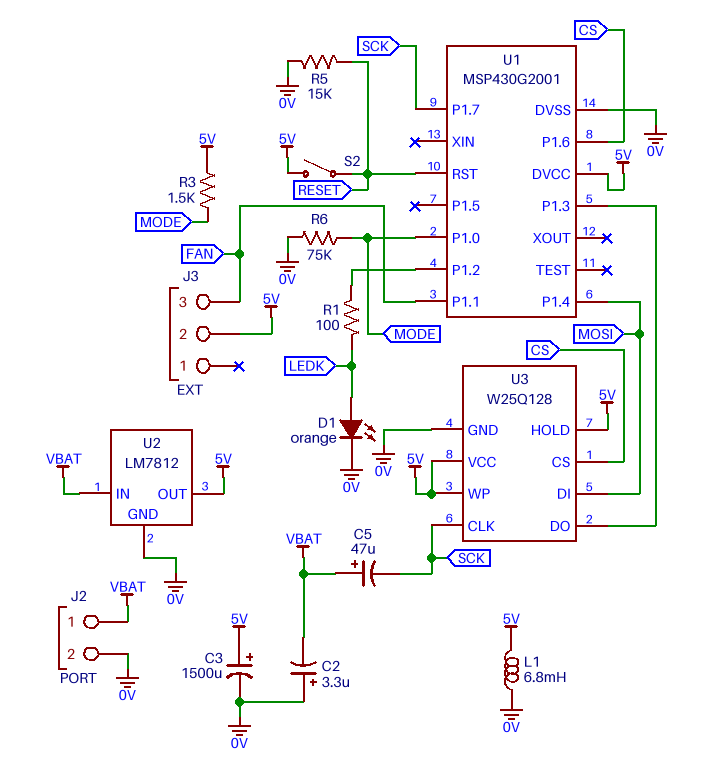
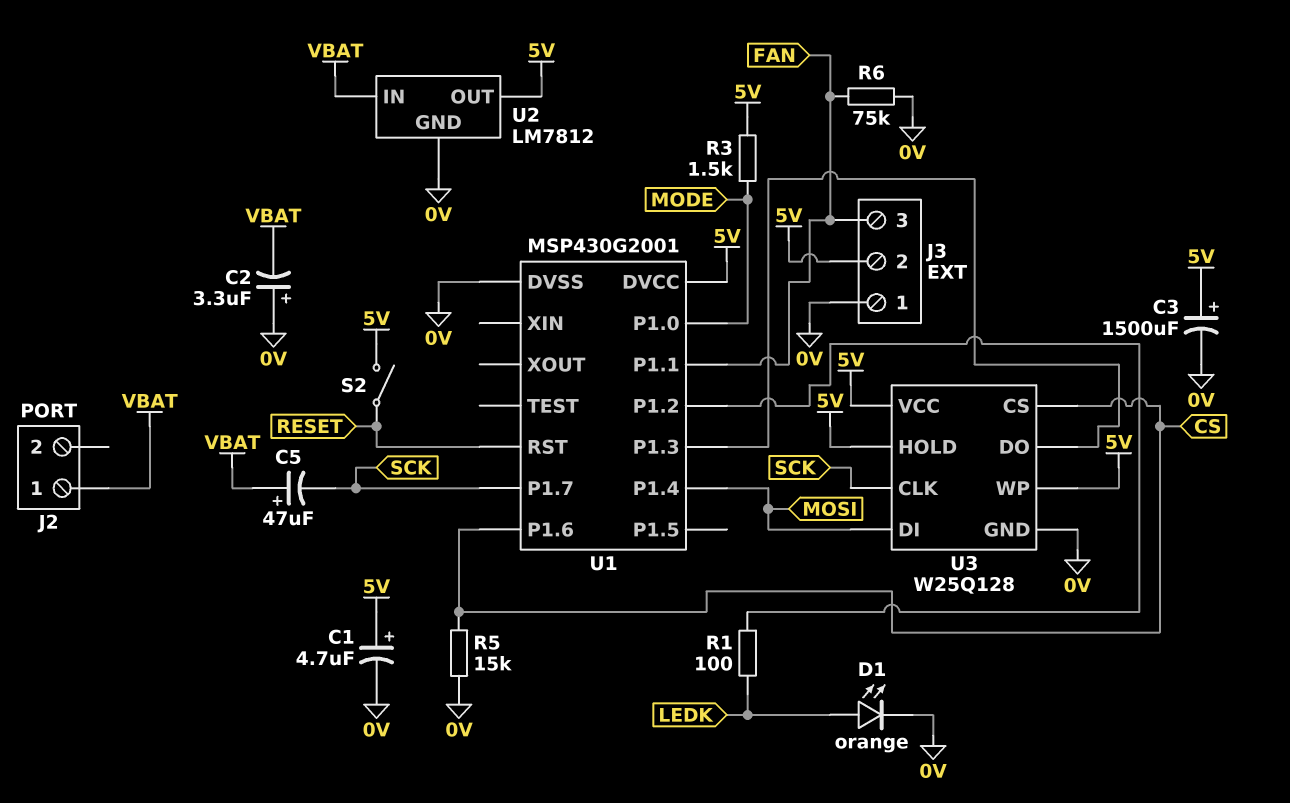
C1: none -> 4.7uF (plus 5V, minus 0V)
J2 pin 2: 0V -> none
J3 pin 1: none -> 0V
L1: 6.8mH (0V, 5V) -> none
R5: 15k (0V, RESET) -> 15k (0V, CS)
R6: 75k (0V, MODE) -> 75k (0V, FAN)

